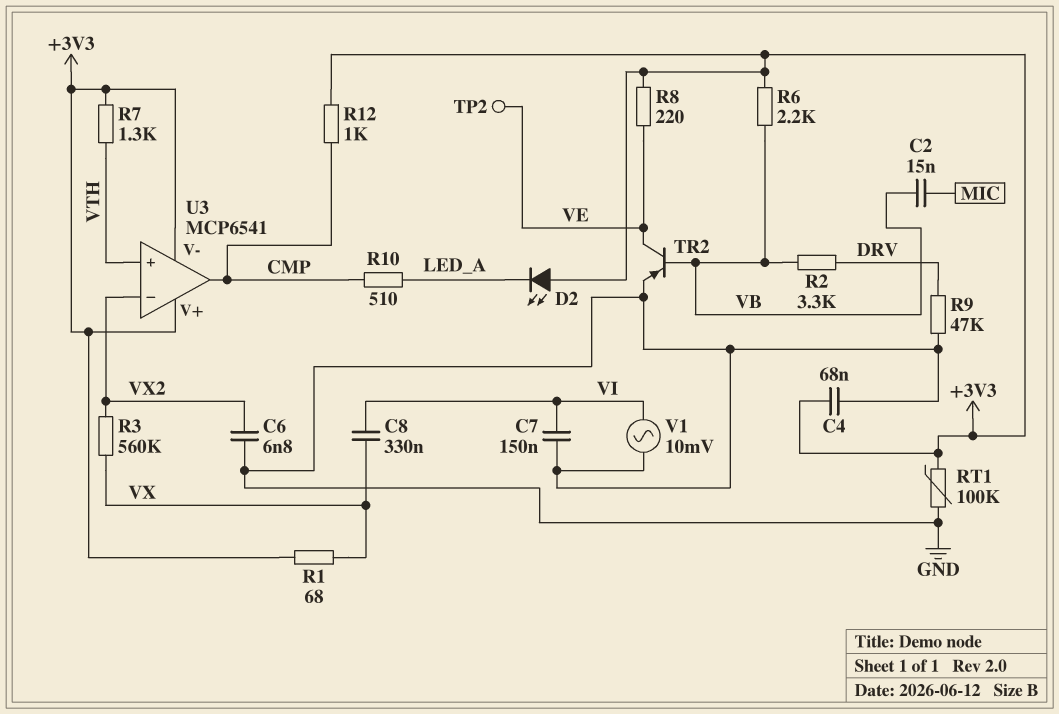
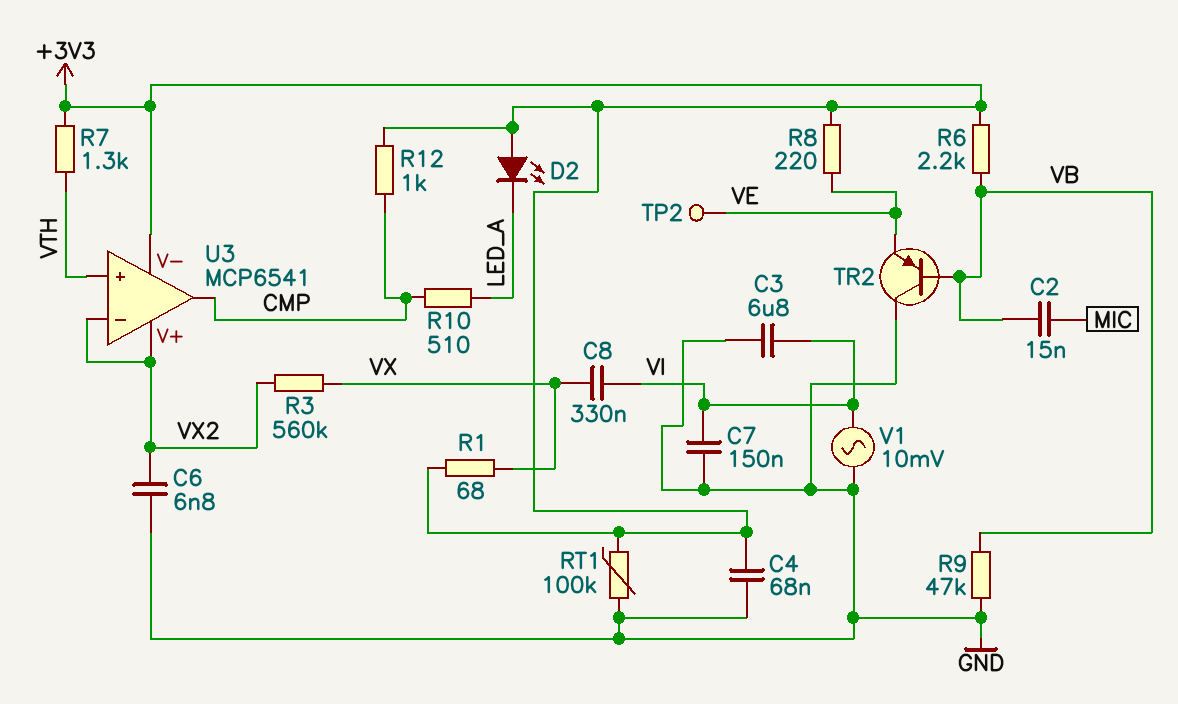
C3: none -> 6.8uF (GND, VI)
R2: 3.3k (DRV, VB) -> none
R9: 47k (DRV, GND) -> 47k (GND, VB)
TR2: PNP (B VB, C VE, E GND) -> PNP (B VB, C GND, E VE)
U3 pin V+: +3V3 -> VX2

